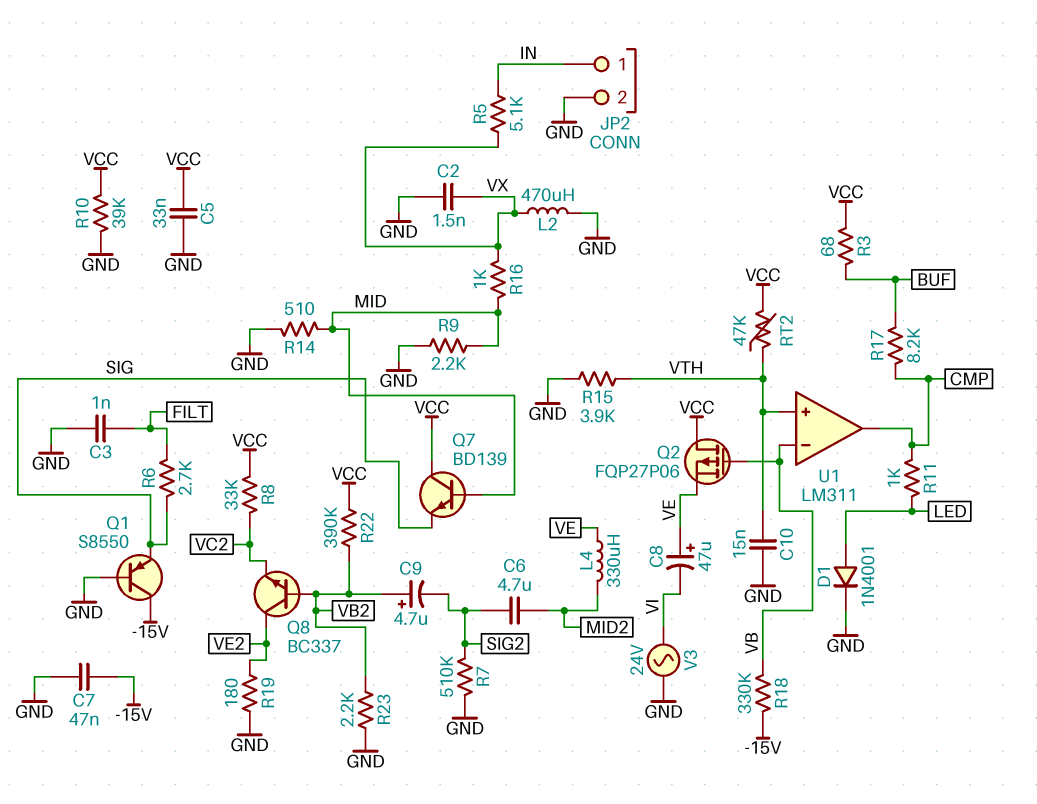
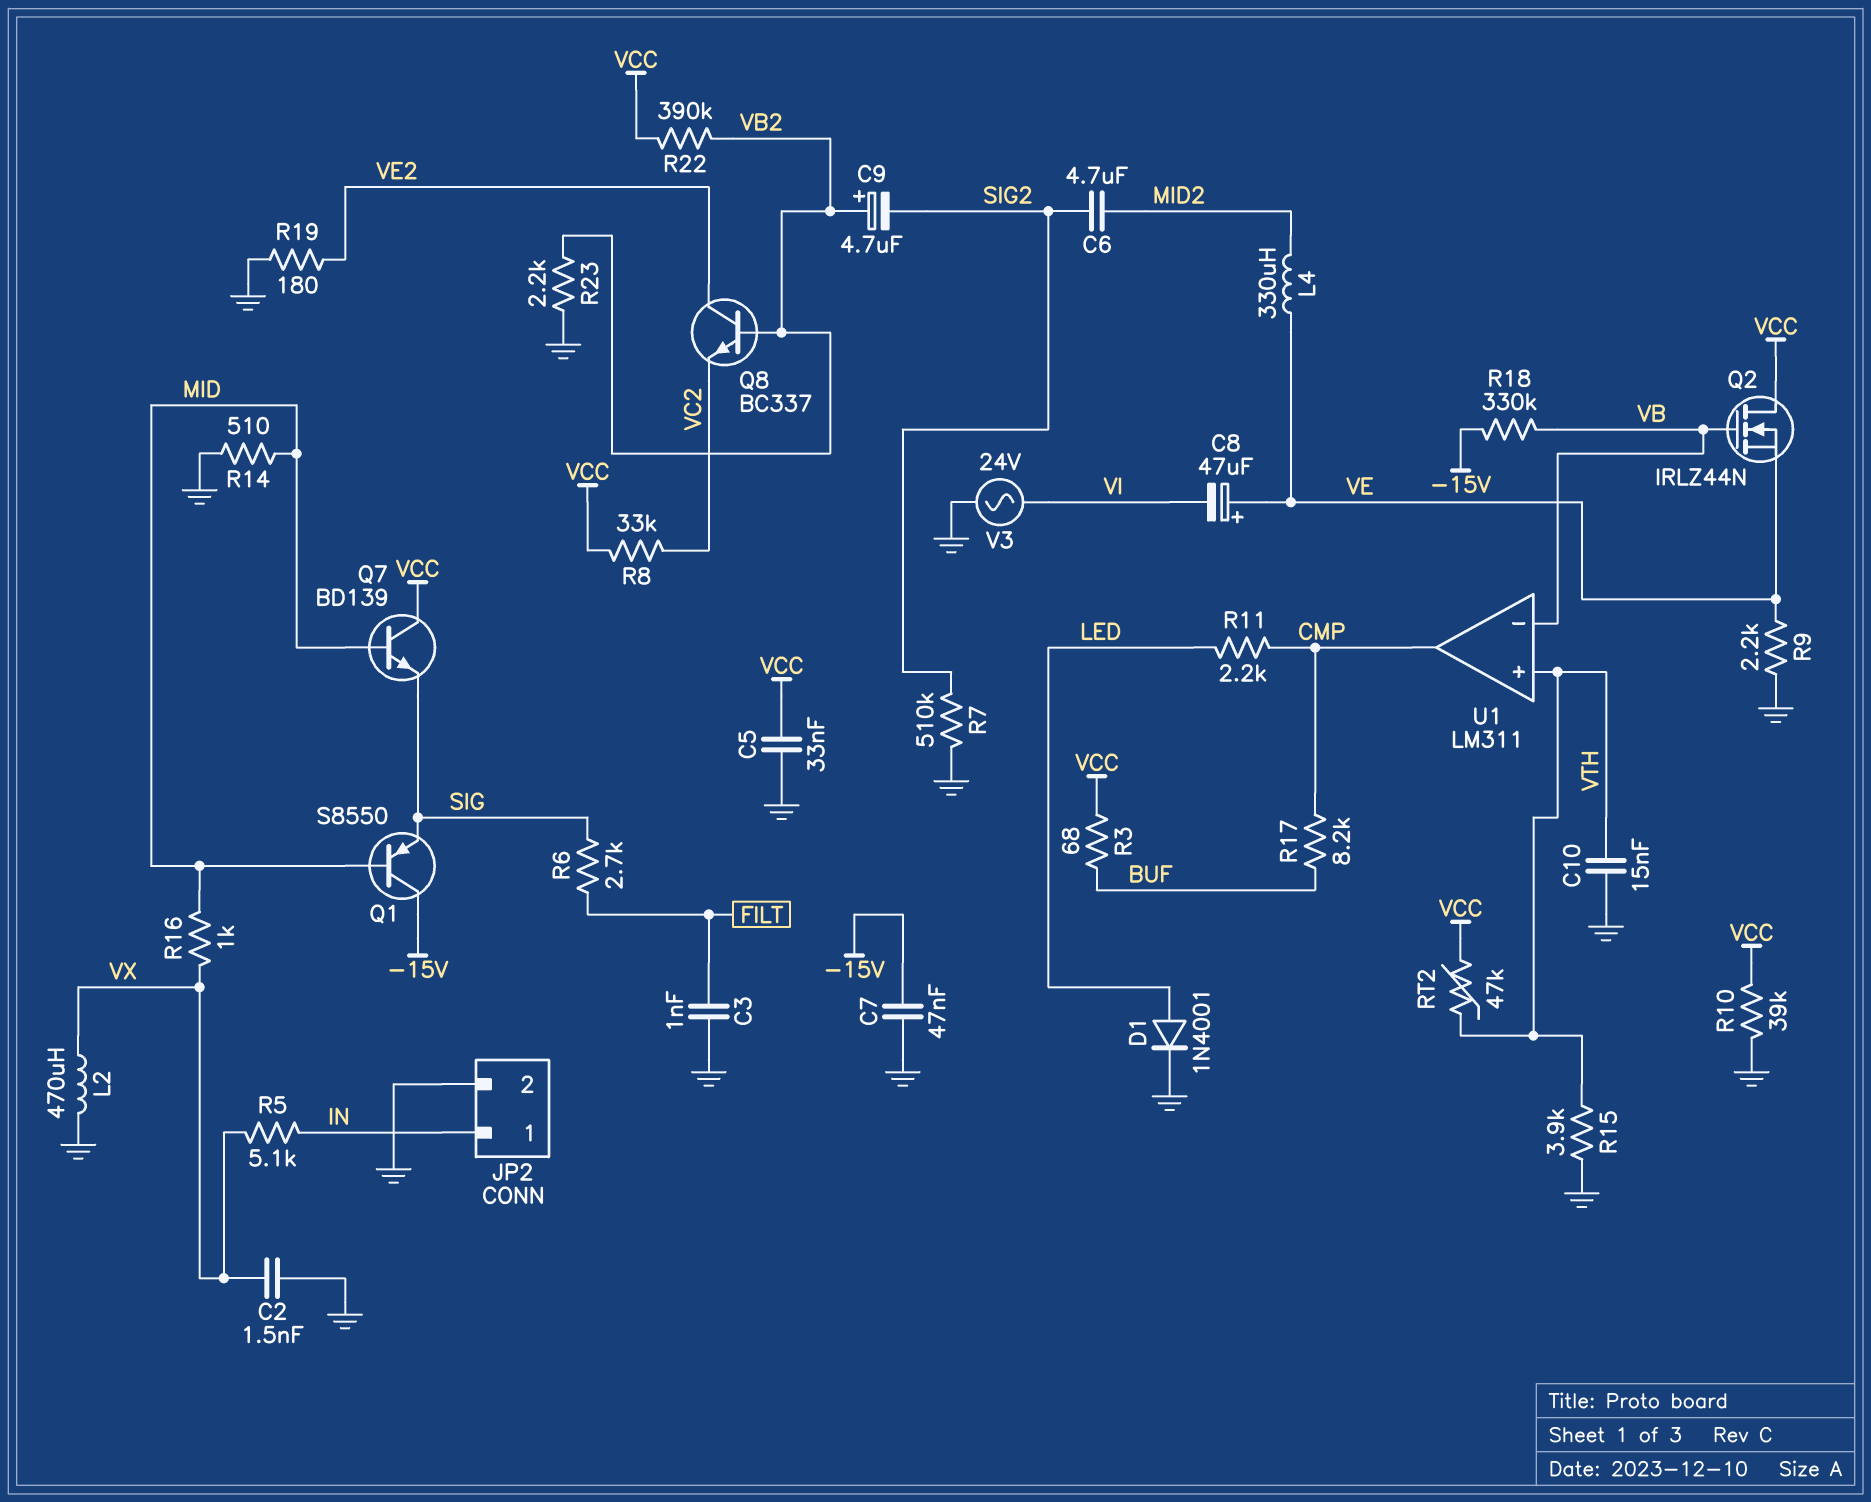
Q1: PNP S8550 (B GND, C -15V, E SIG) -> PNP S8550 (B MID, C -15V, E SIG)
Q2: PMOS FQP27P06 (G VB, D VCC, S VE) -> NMOS IRLZ44N (G VB, D VCC, S VE)
R9: 2.2k (GND, MID) -> 2.2k (GND, VE)
R11: 1k (CMP, LED) -> 2.2k (CMP, LED)

